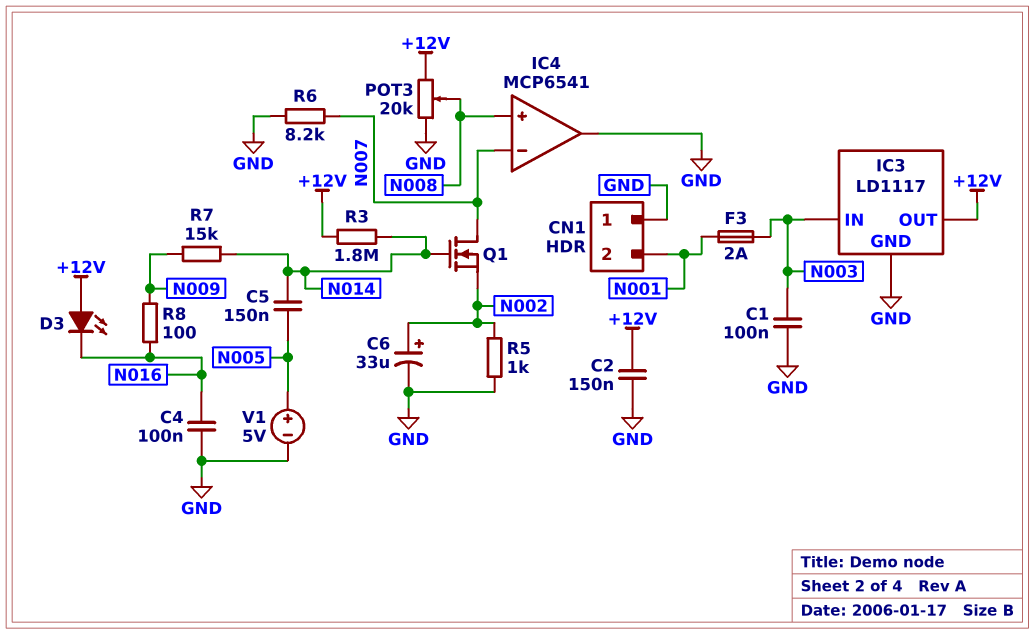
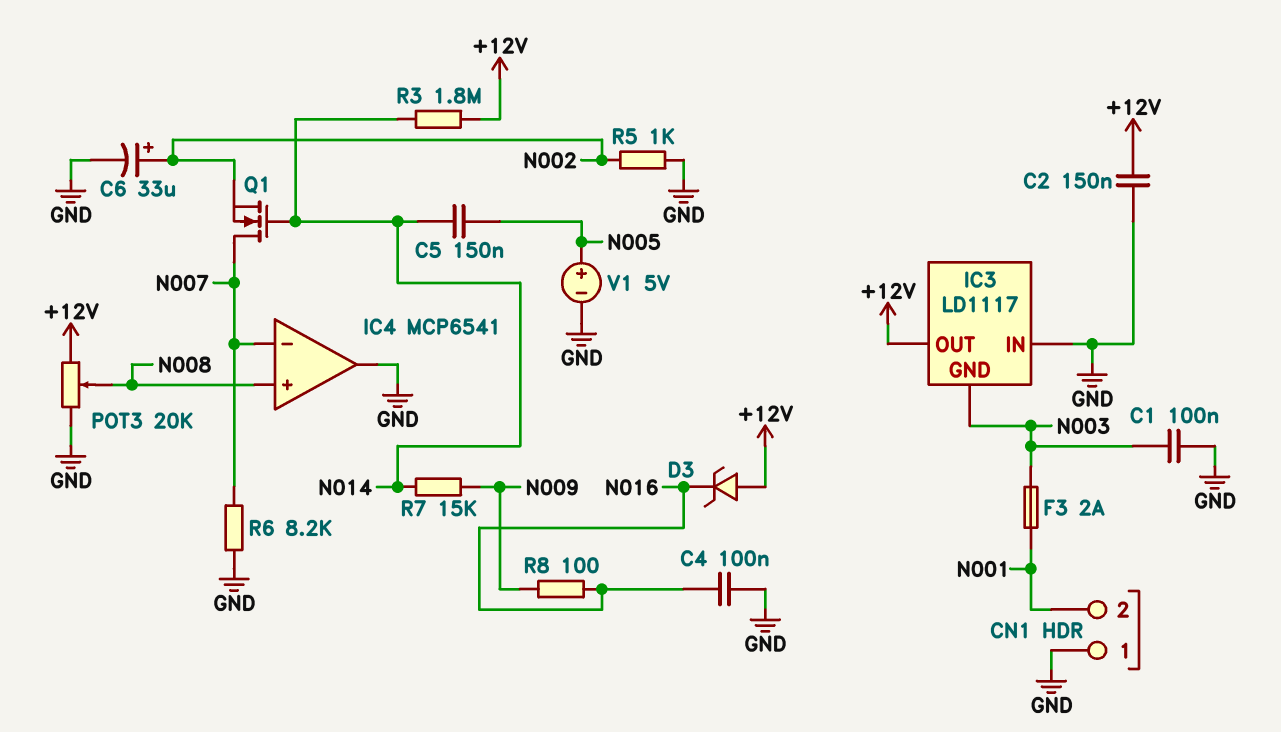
D3: LED (A +12V, K N016) -> zener (A +12V, K N016)
IC3 pin GND: GND -> N003
IC3 pin IN: N003 -> GND

